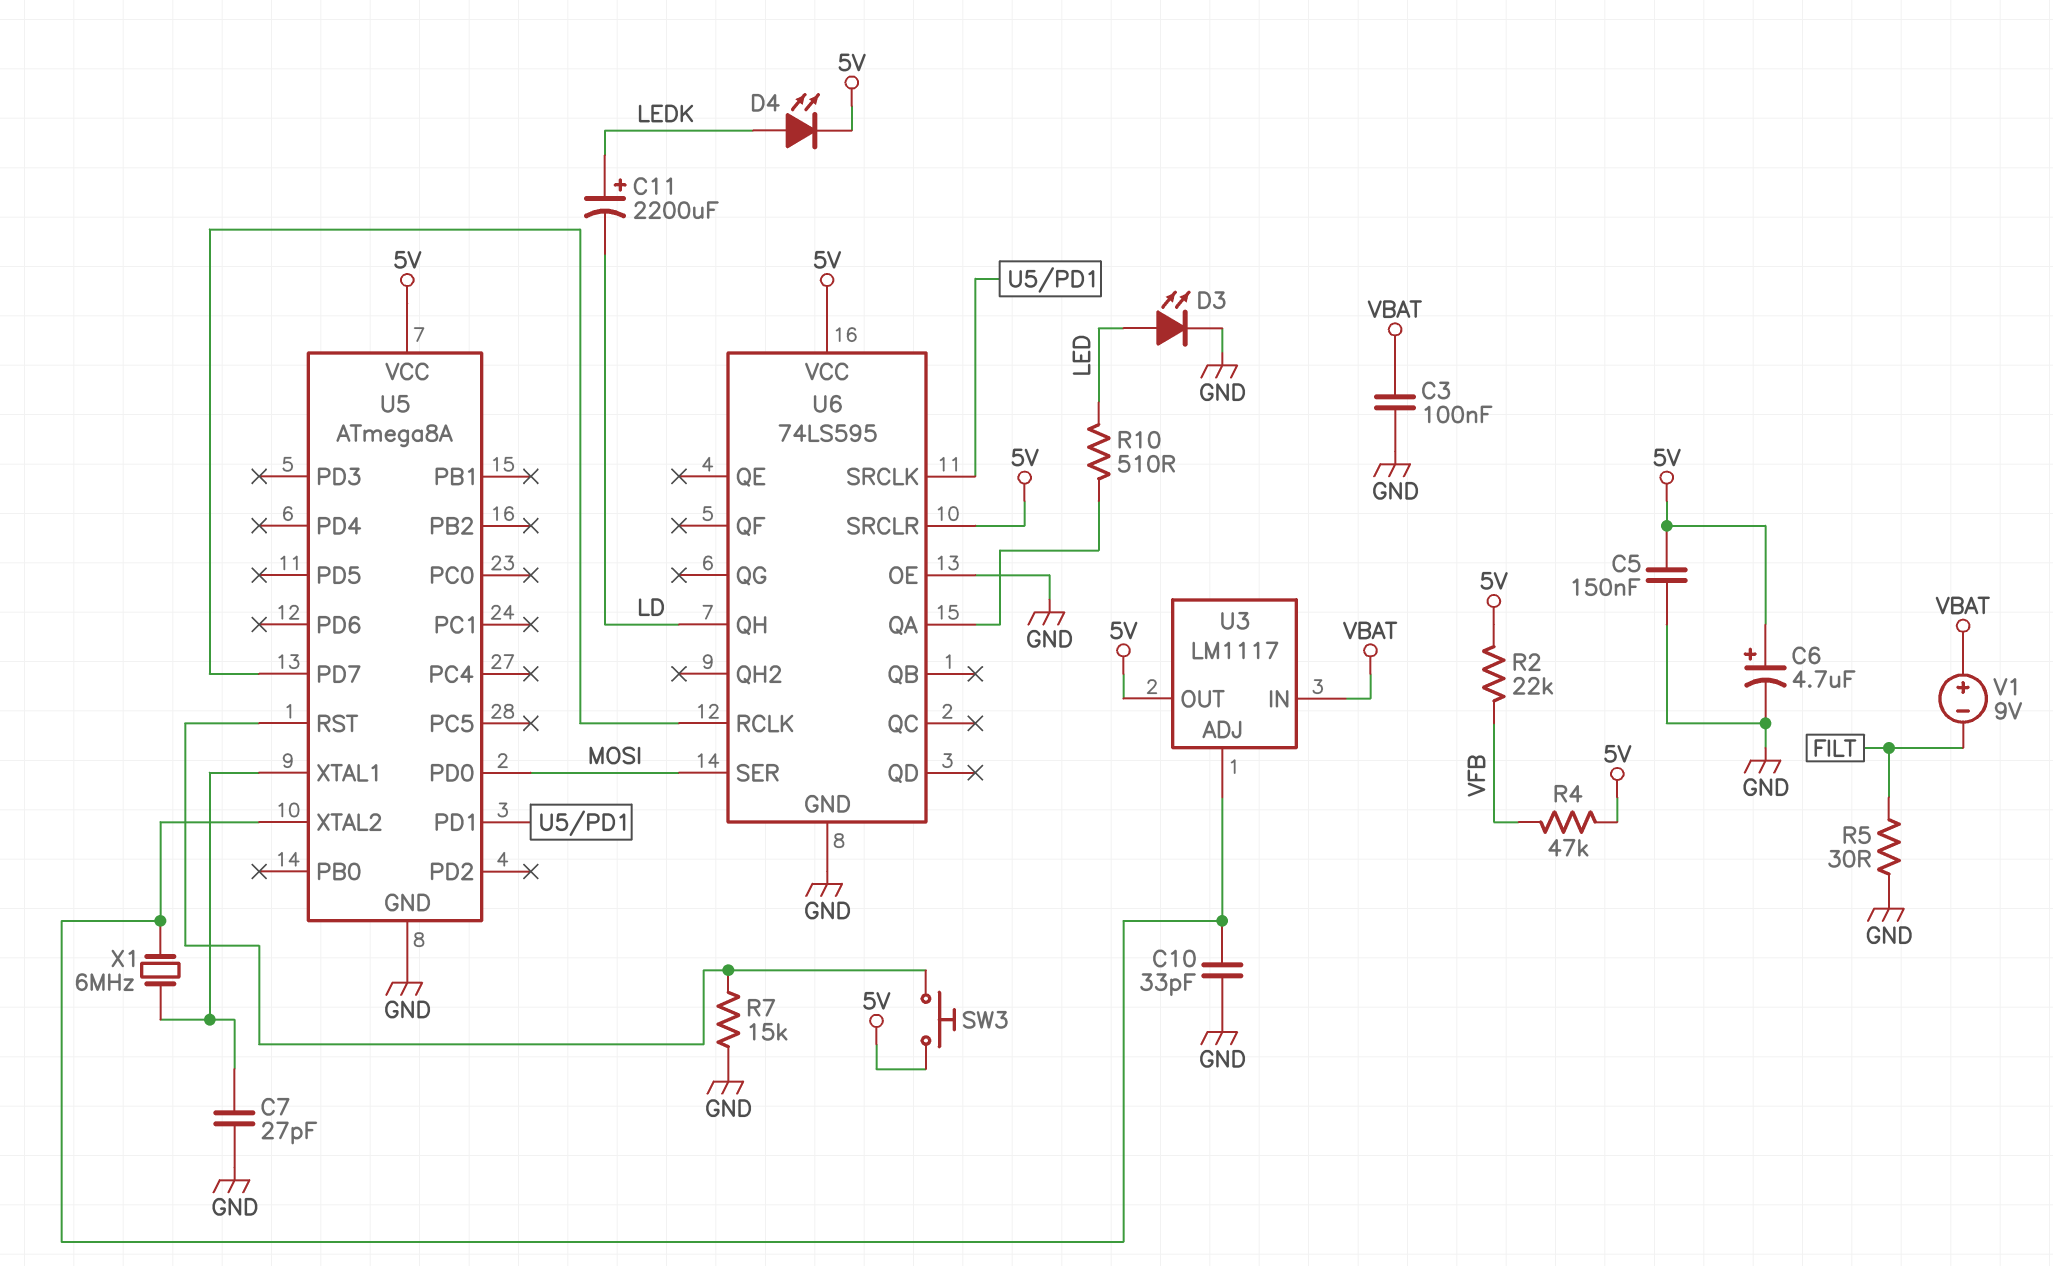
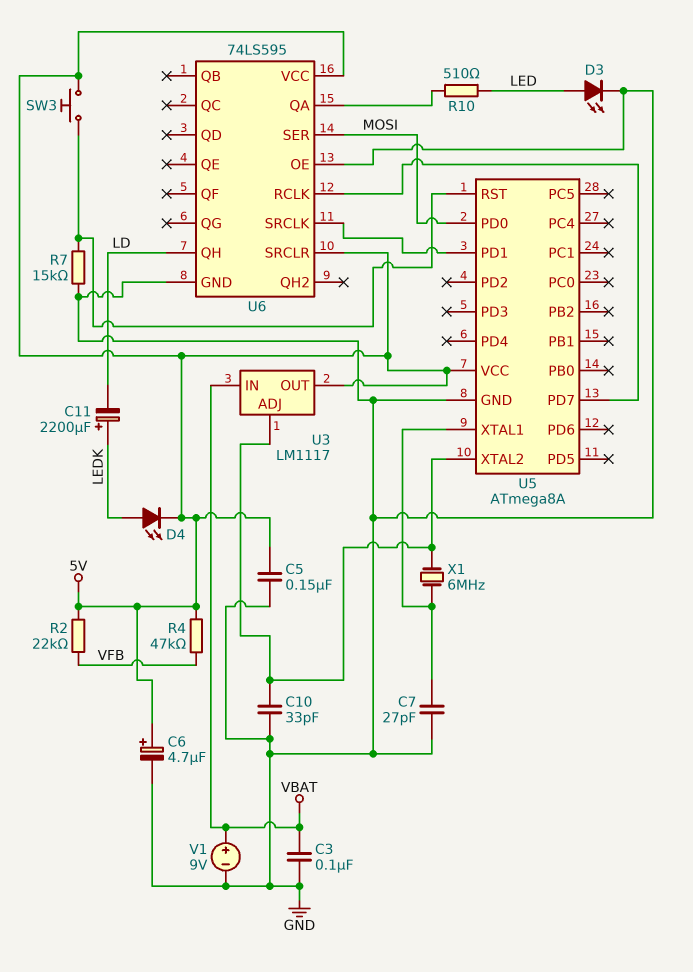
R5: 30 (FILT, GND) -> none
V1: 9V (plus VBAT, minus FILT) -> 9V (plus VBAT, minus GND)

